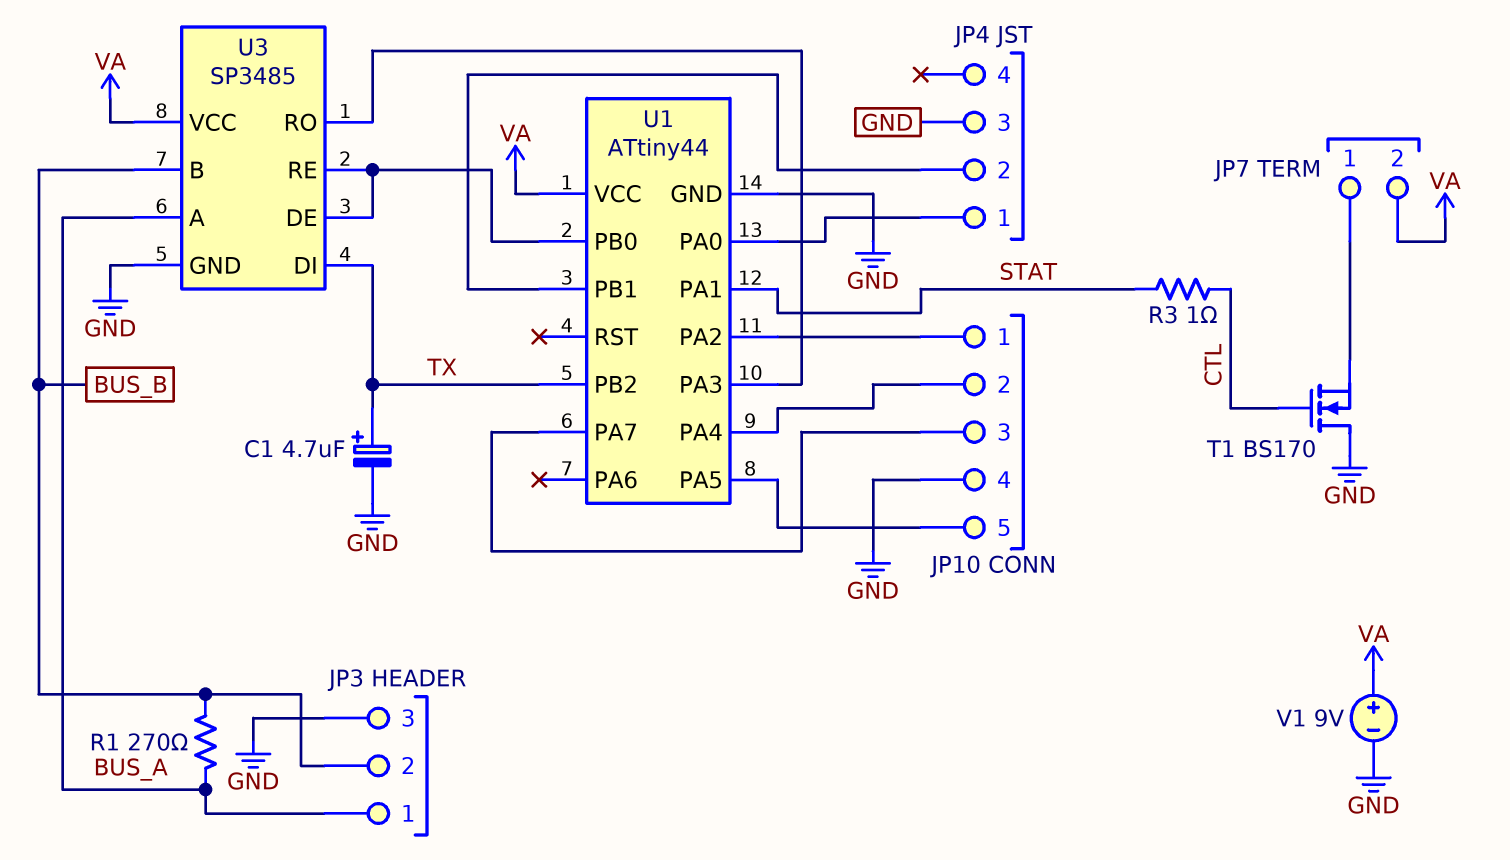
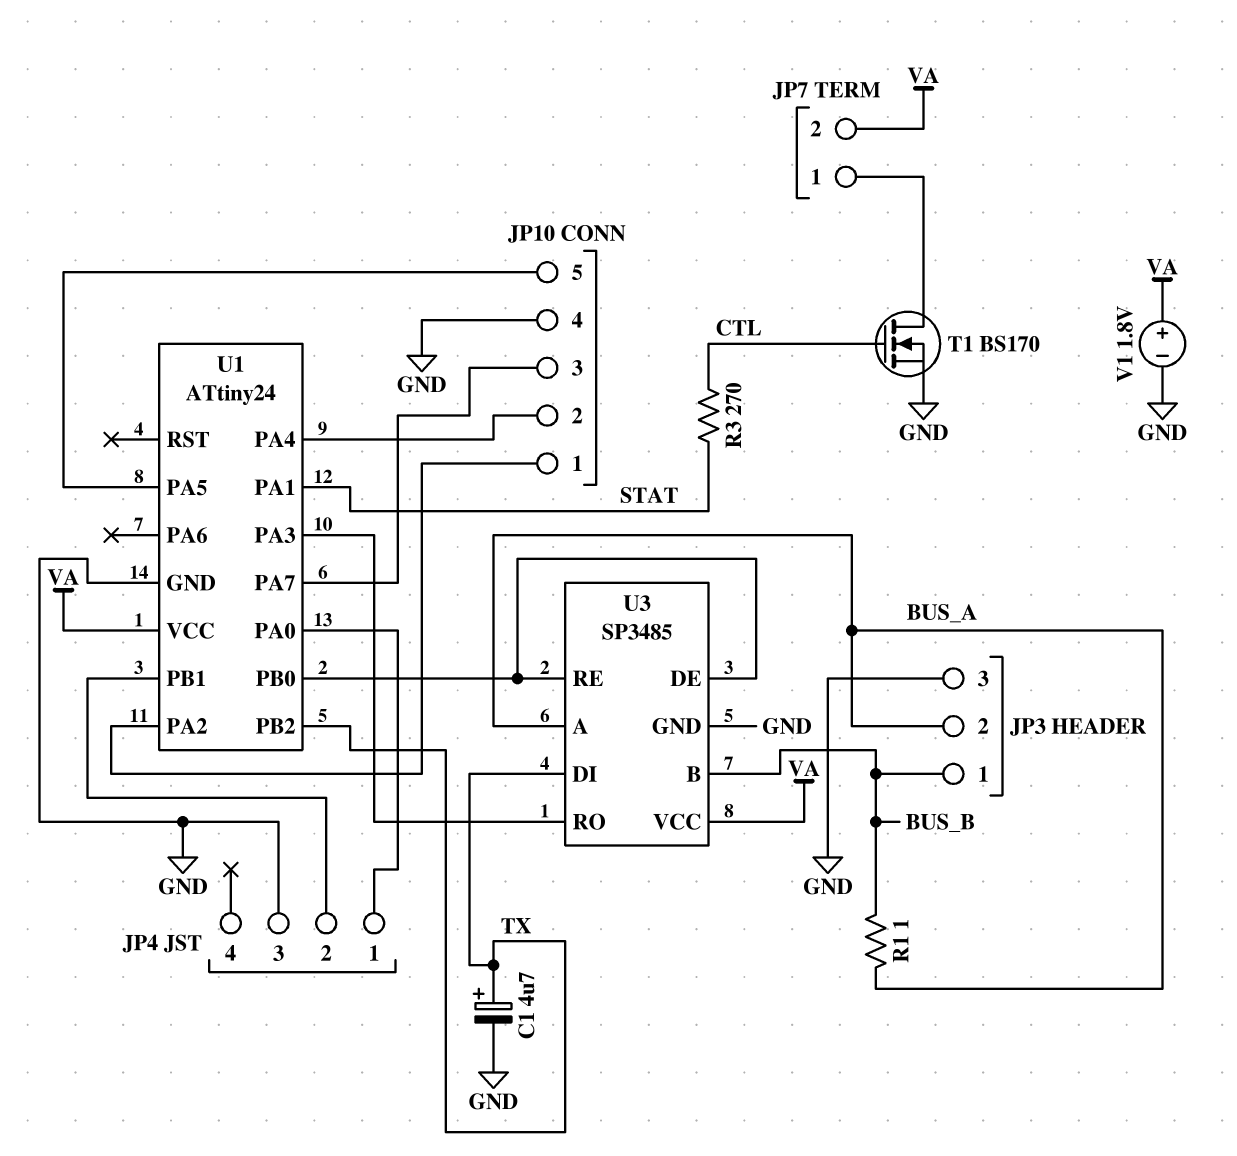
JP3 pin 1: BUS_A -> BUS_B
JP3 pin 2: BUS_B -> BUS_A
R1: 270 (BUS_A, BUS_B) -> 1 (BUS_A, BUS_B)
R3: 1 (CTL, STAT) -> 270 (CTL, STAT)
T1: NMOS BS170 (G CTL, D GND, S JP7/1) -> NMOS BS170 (G CTL, D JP7/1, S GND)
U1: ATtiny44 -> ATtiny24
V1: 9V (plus VA, minus GND) -> 1.8V (plus VA, minus GND)

